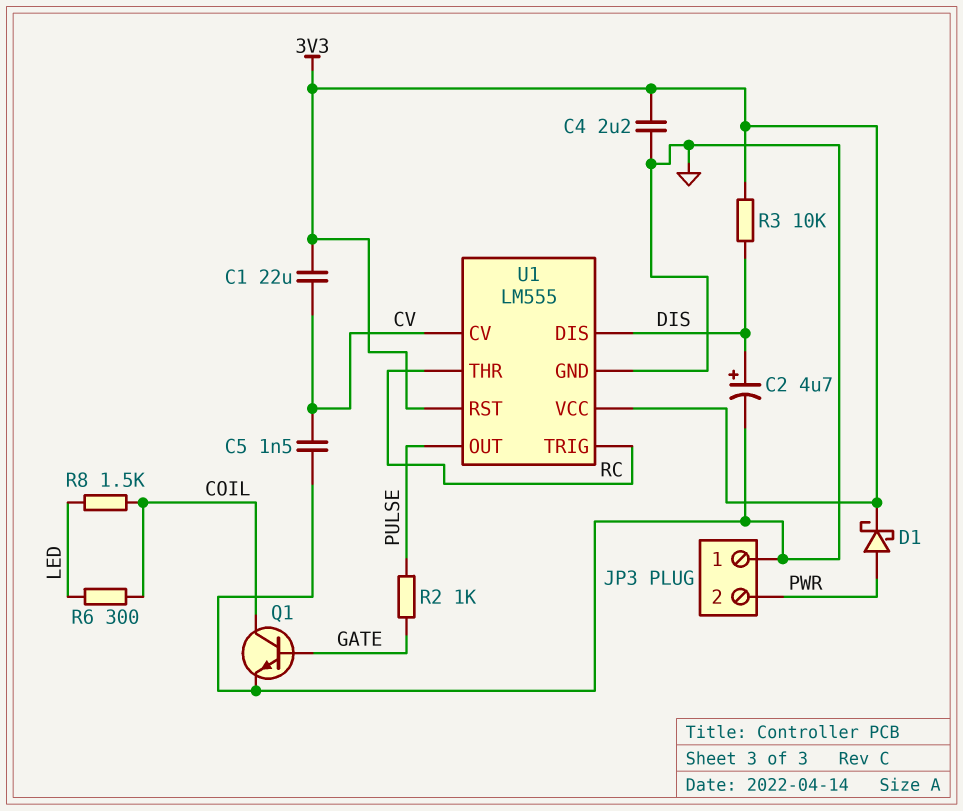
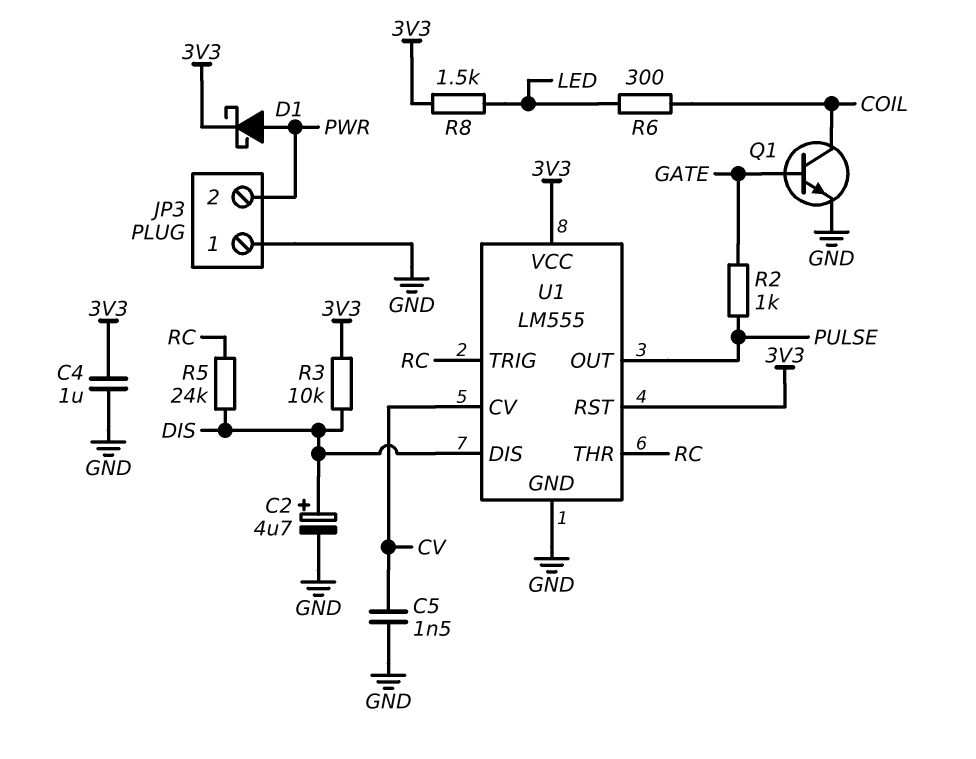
C1: 22uF (3V3, CV) -> none
C4: 2.2uF (3V3, GND) -> 1uF (3V3, GND)
R5: none -> 24k (DIS, RC)
R8: 1.5k (COIL, LED) -> 1.5k (3V3, LED)

